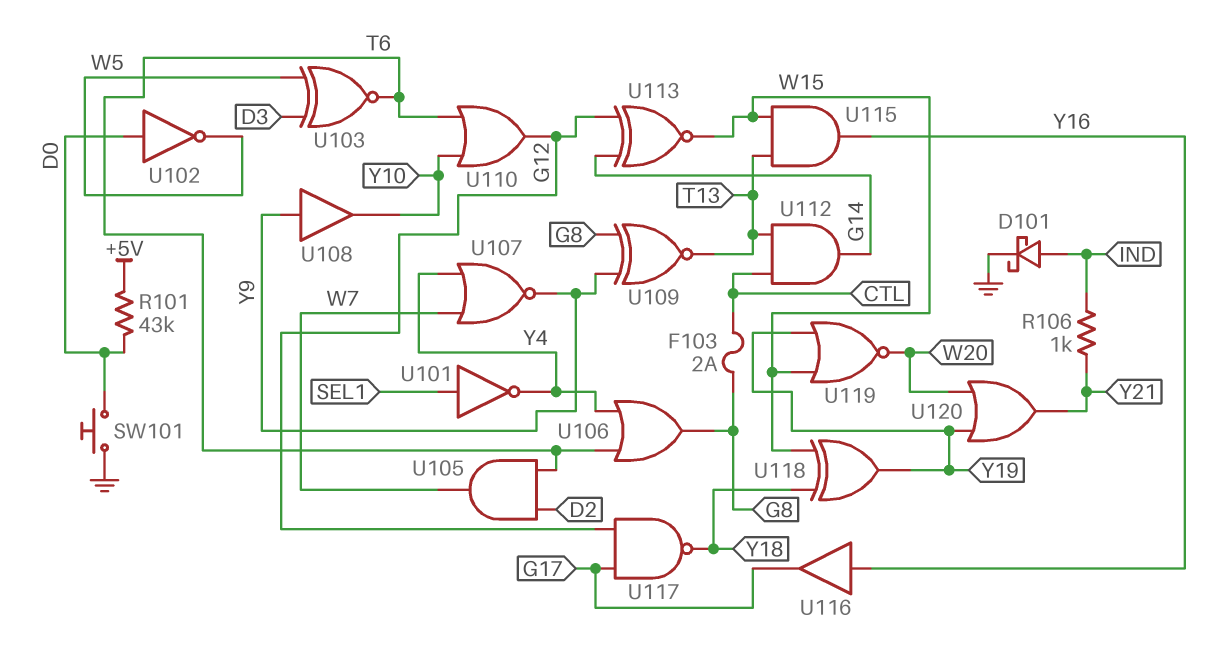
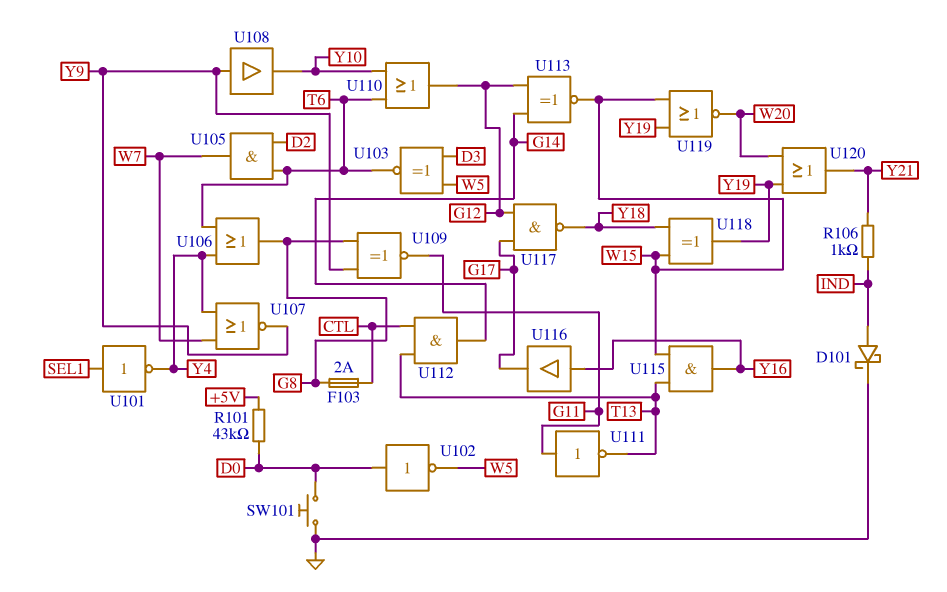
U109: XNOR (in G8, in Y9, out T13) -> XNOR (in G8, in Y9, out G11)
U111: none -> NOT (in G11, out T13)

